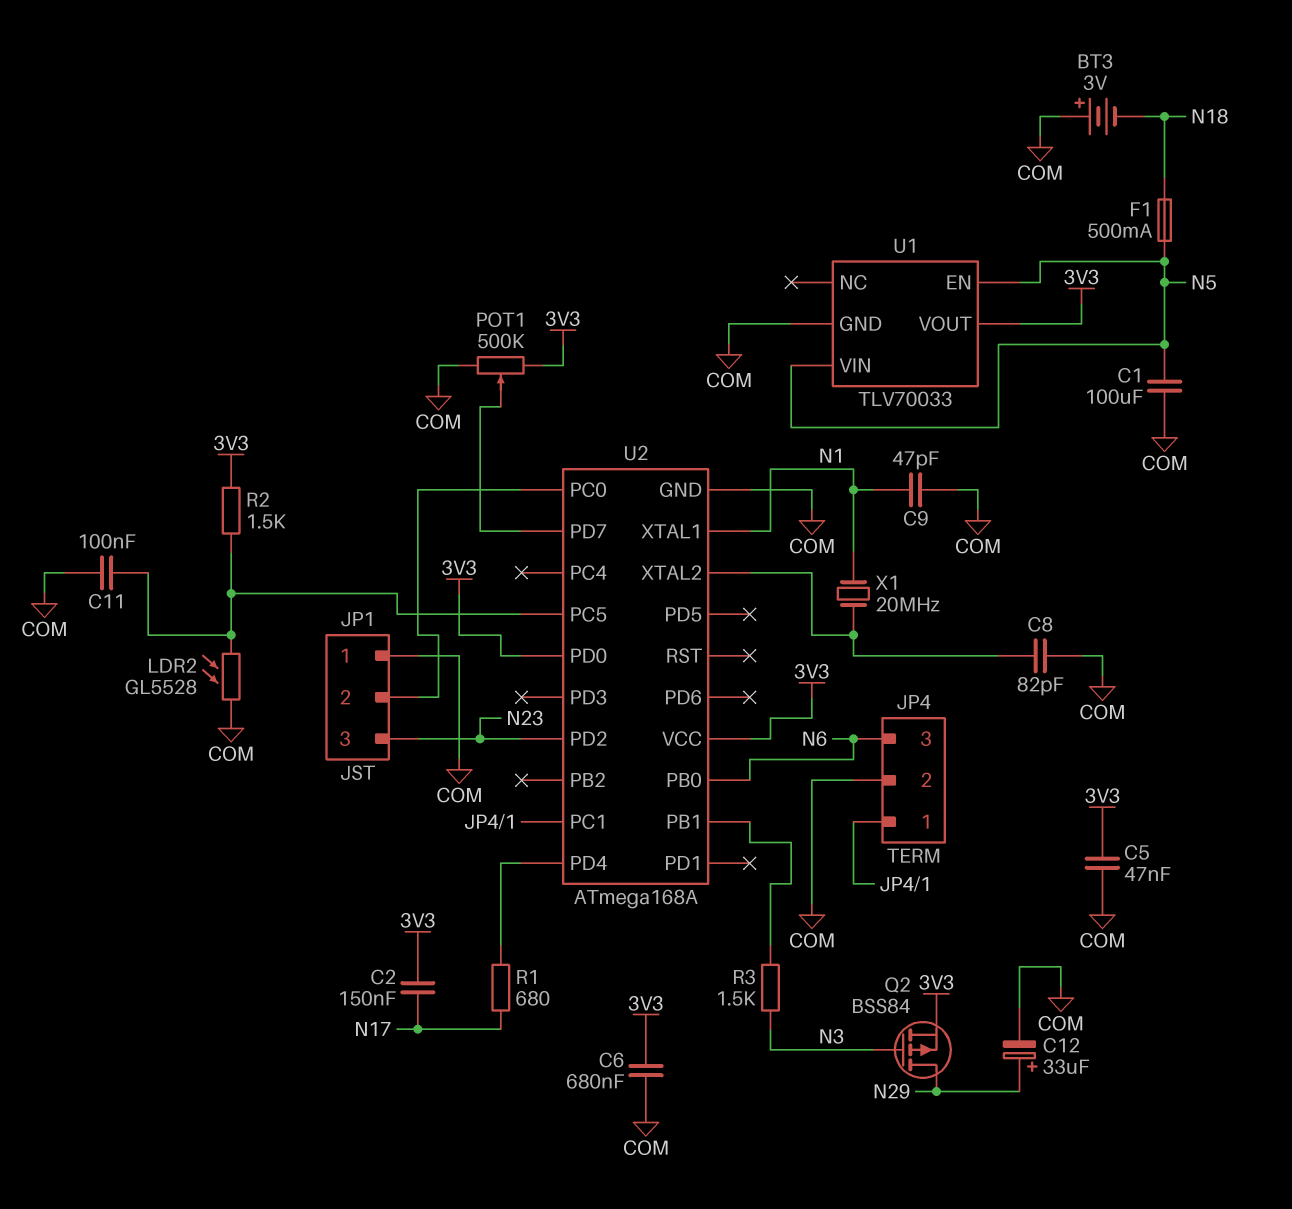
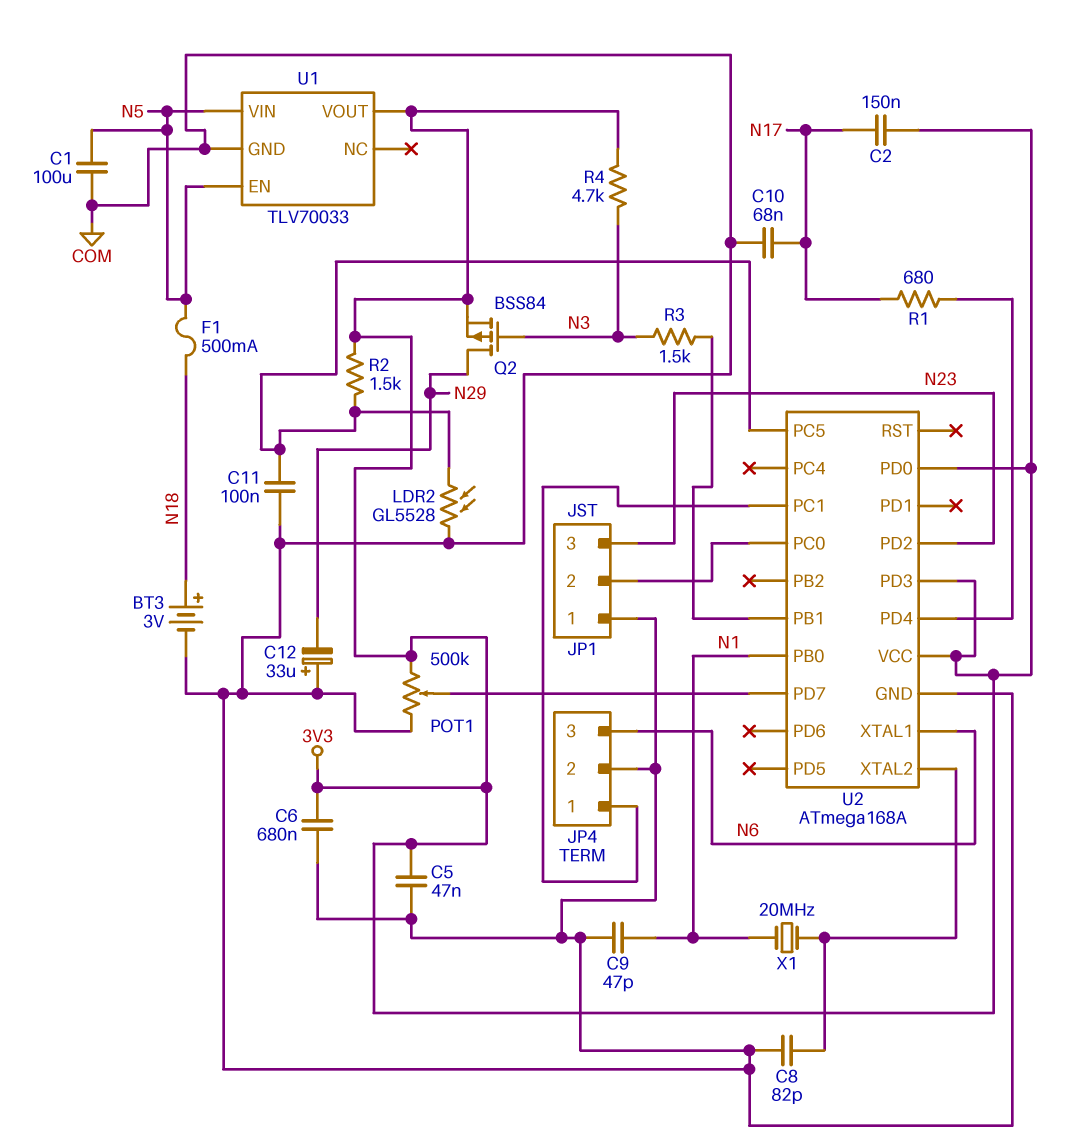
BT3: 3V (plus COM, minus N18) -> 3V (plus N18, minus COM)
C10: none -> 68nF (COM, N17)
C12: 33uF (plus N29, minus COM) -> 33uF (plus COM, minus N29)
R4: none -> 4.7k (3V3, N3)
U2 pin PB0: N6 -> N1
U2 pin PD3: none -> 3V3
U2 pin XTAL1: N1 -> N6

